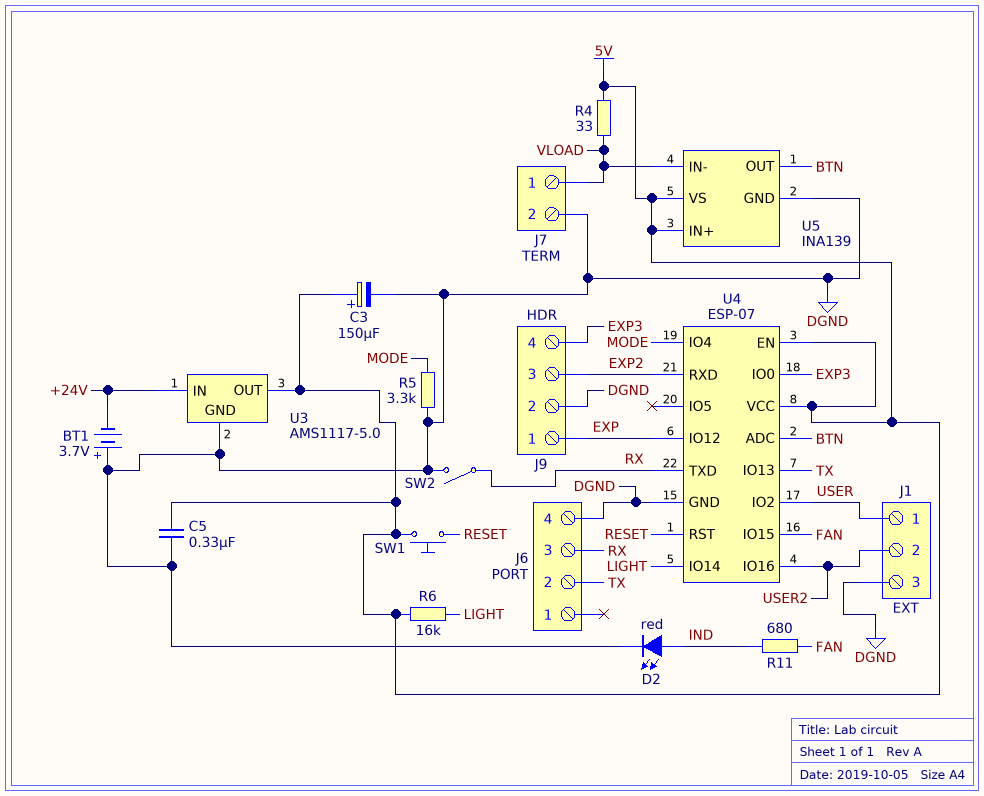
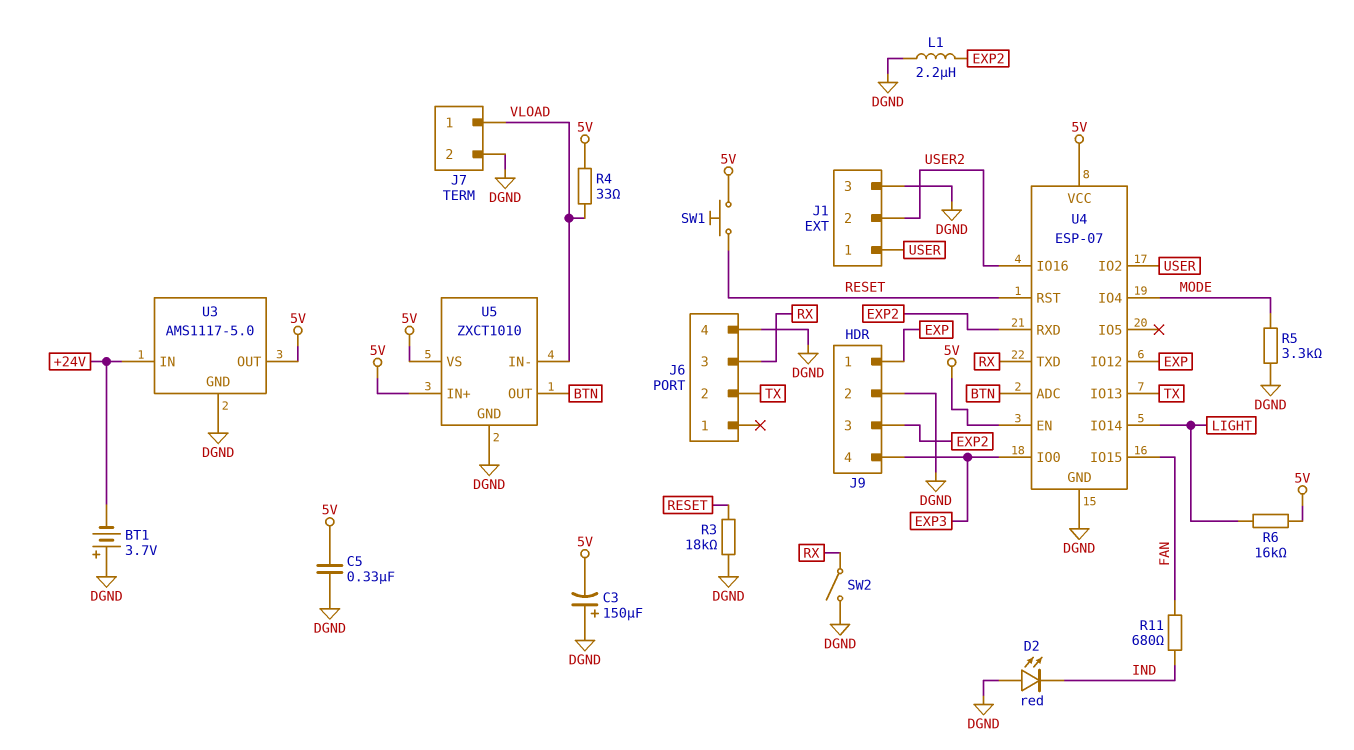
C3: 150uF (plus 5V, minus DGND) -> 150uF (plus DGND, minus 5V)
D2: LED red (A IND, K DGND) -> LED red (A DGND, K IND)
L1: none -> 2.2uH (DGND, EXP2)
R3: none -> 18k (DGND, RESET)
U5: INA139 -> ZXCT1010

